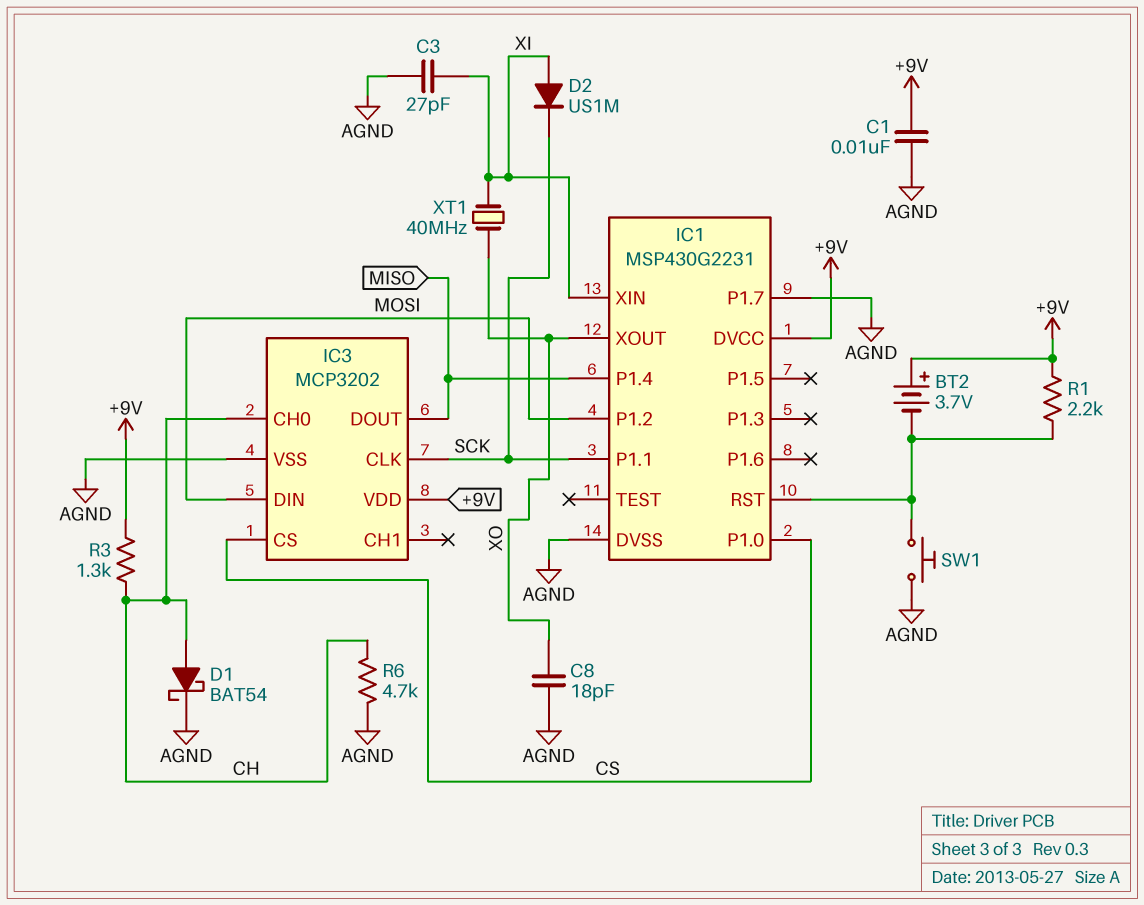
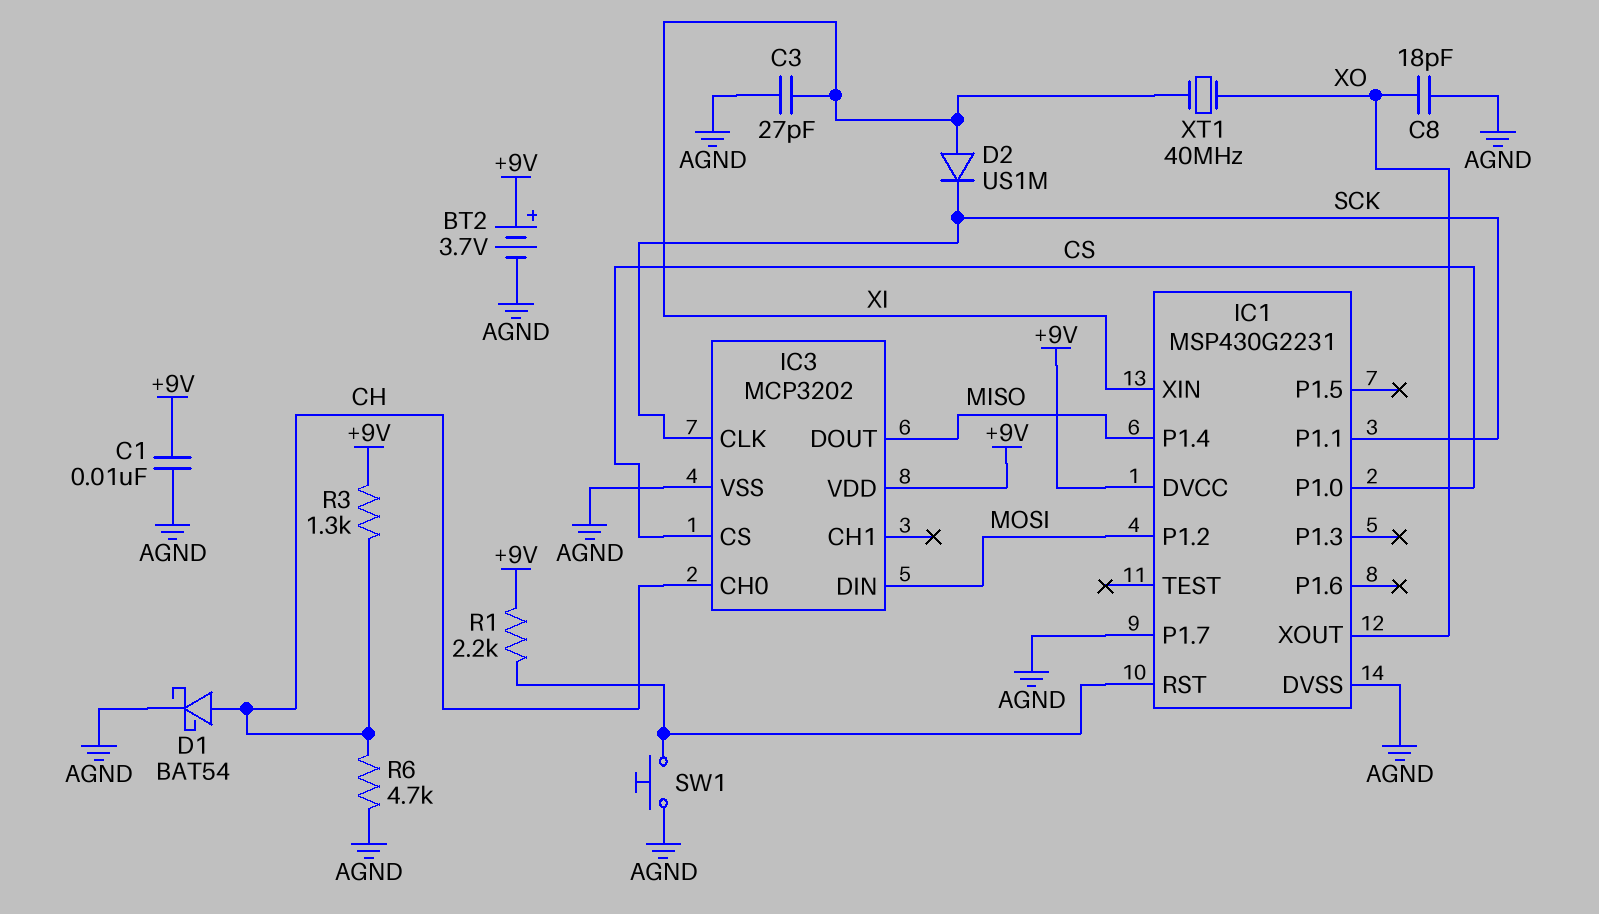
BT2: 3.7V (plus +9V, minus IC1/RST) -> 3.7V (plus +9V, minus AGND)

